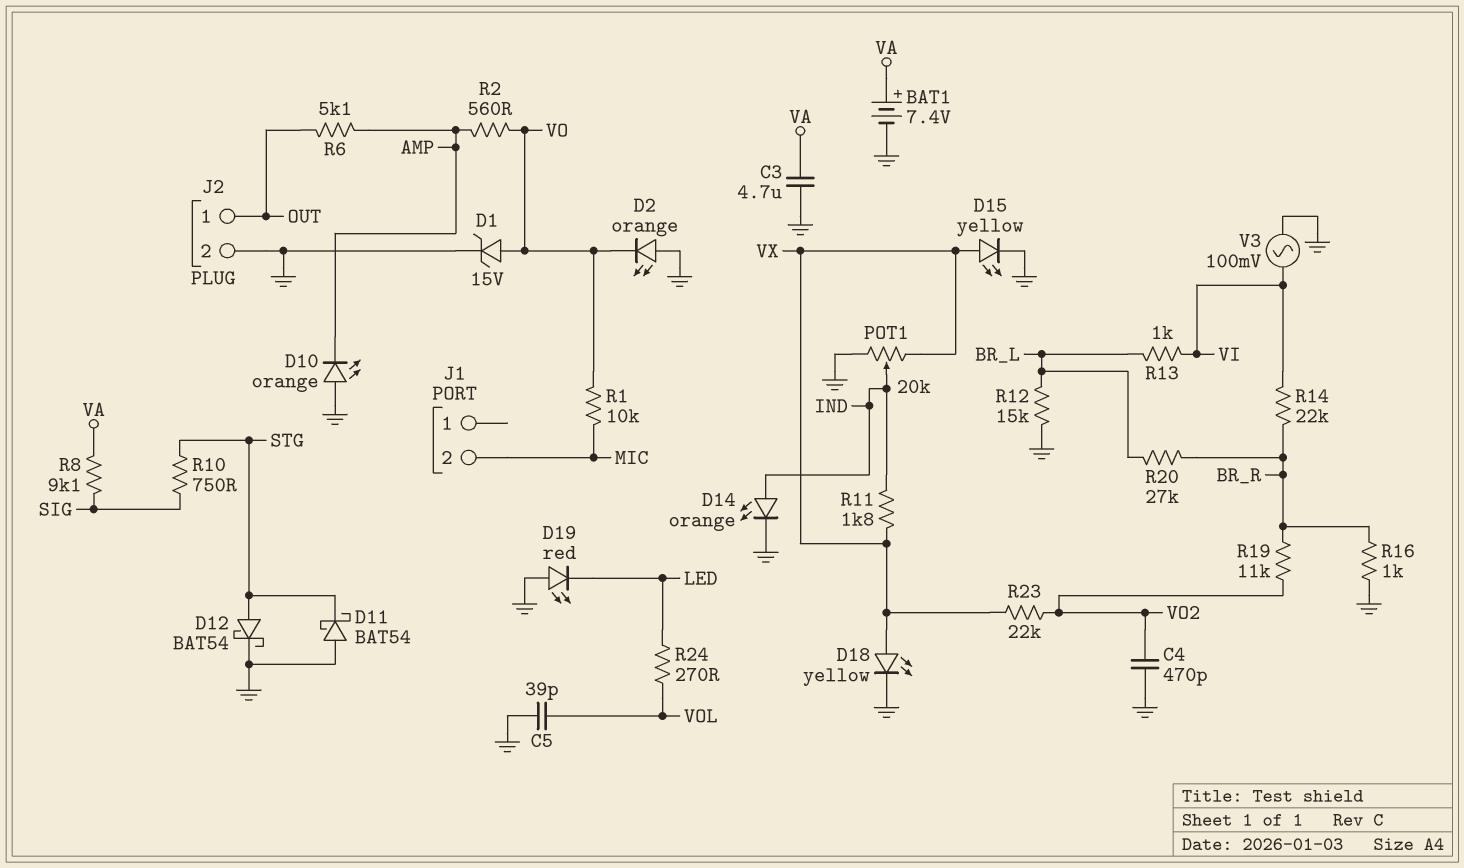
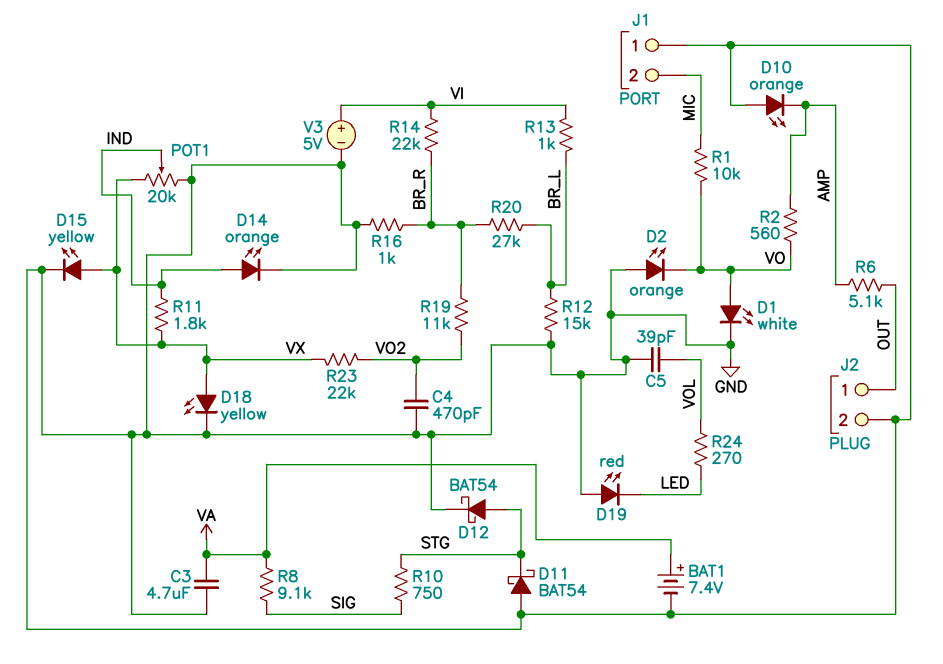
D1: zener 15V (A VO, K GND) -> LED white (A VO, K GND)
J1 pin 1: none -> GND
V3: AC 100mV (GND, VI) -> 5V (plus VI, minus GND)

